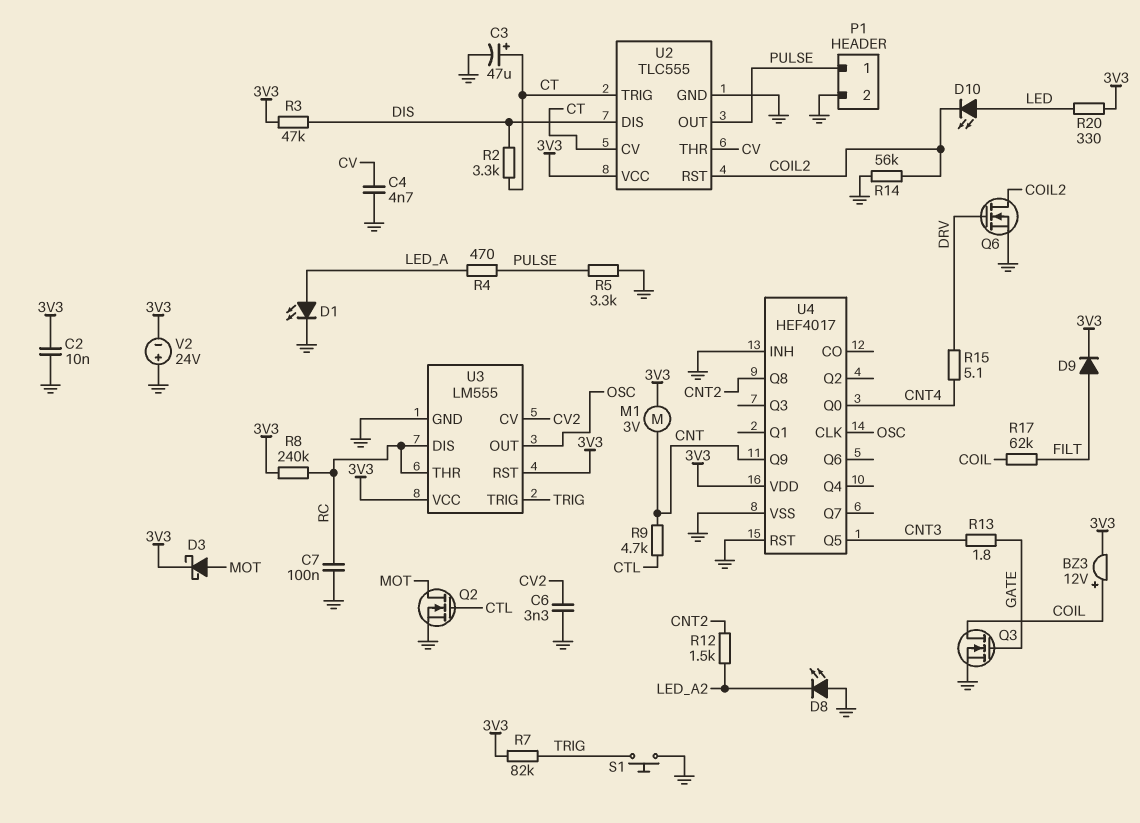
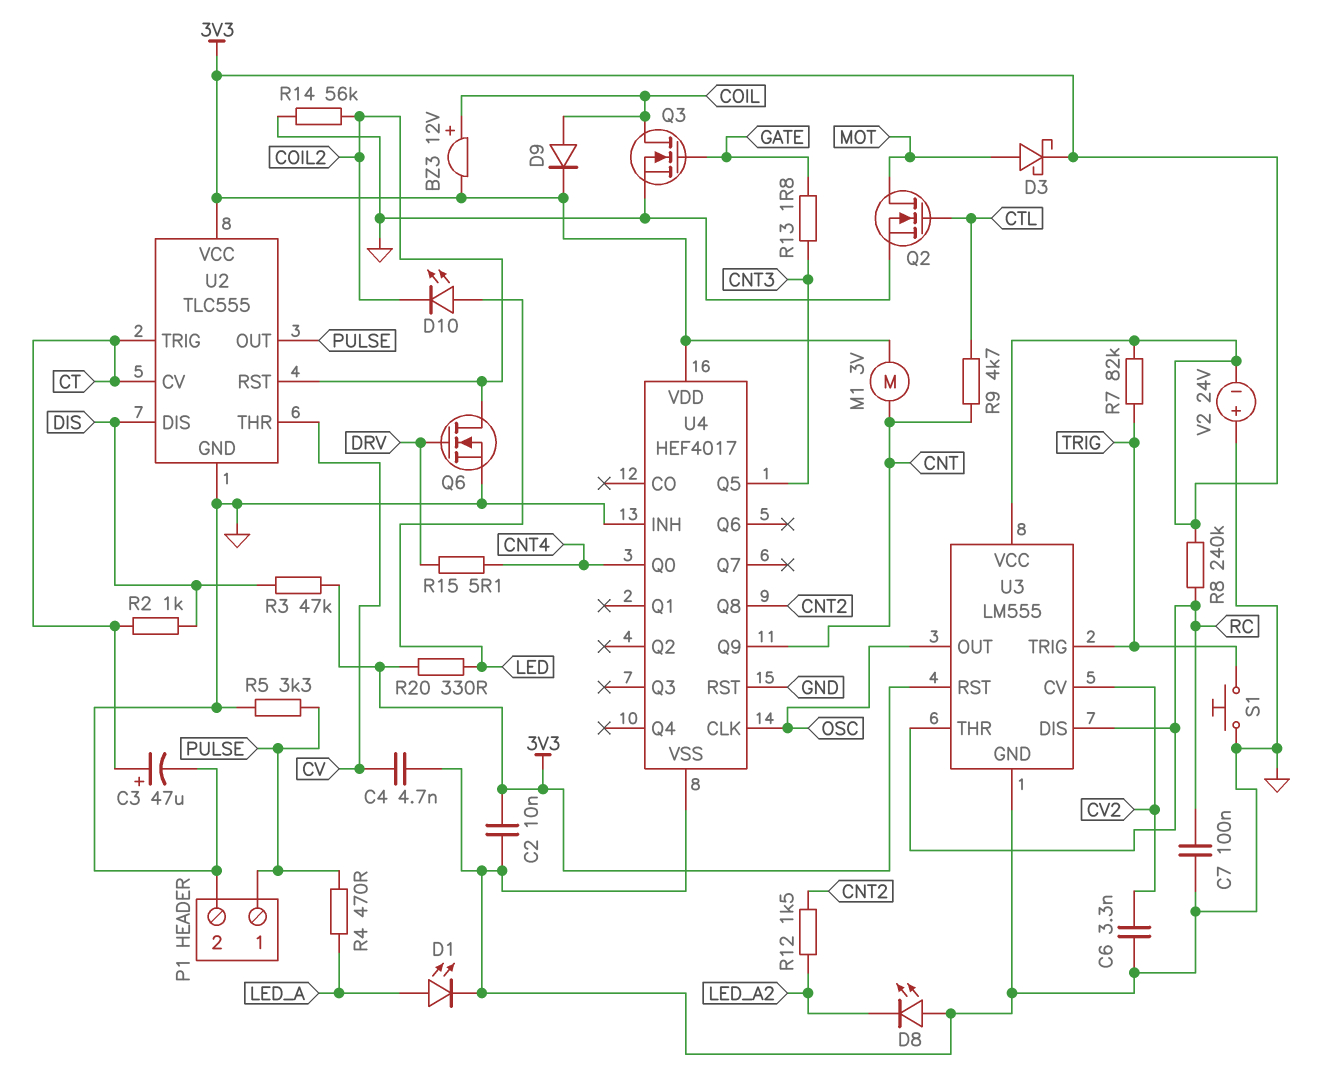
D9: diode (A FILT, K 3V3) -> diode (A COIL, K 3V3)
R2: 3.3k (CT, DIS) -> 1k (CT, DIS)
R17: 62k (COIL, FILT) -> none

